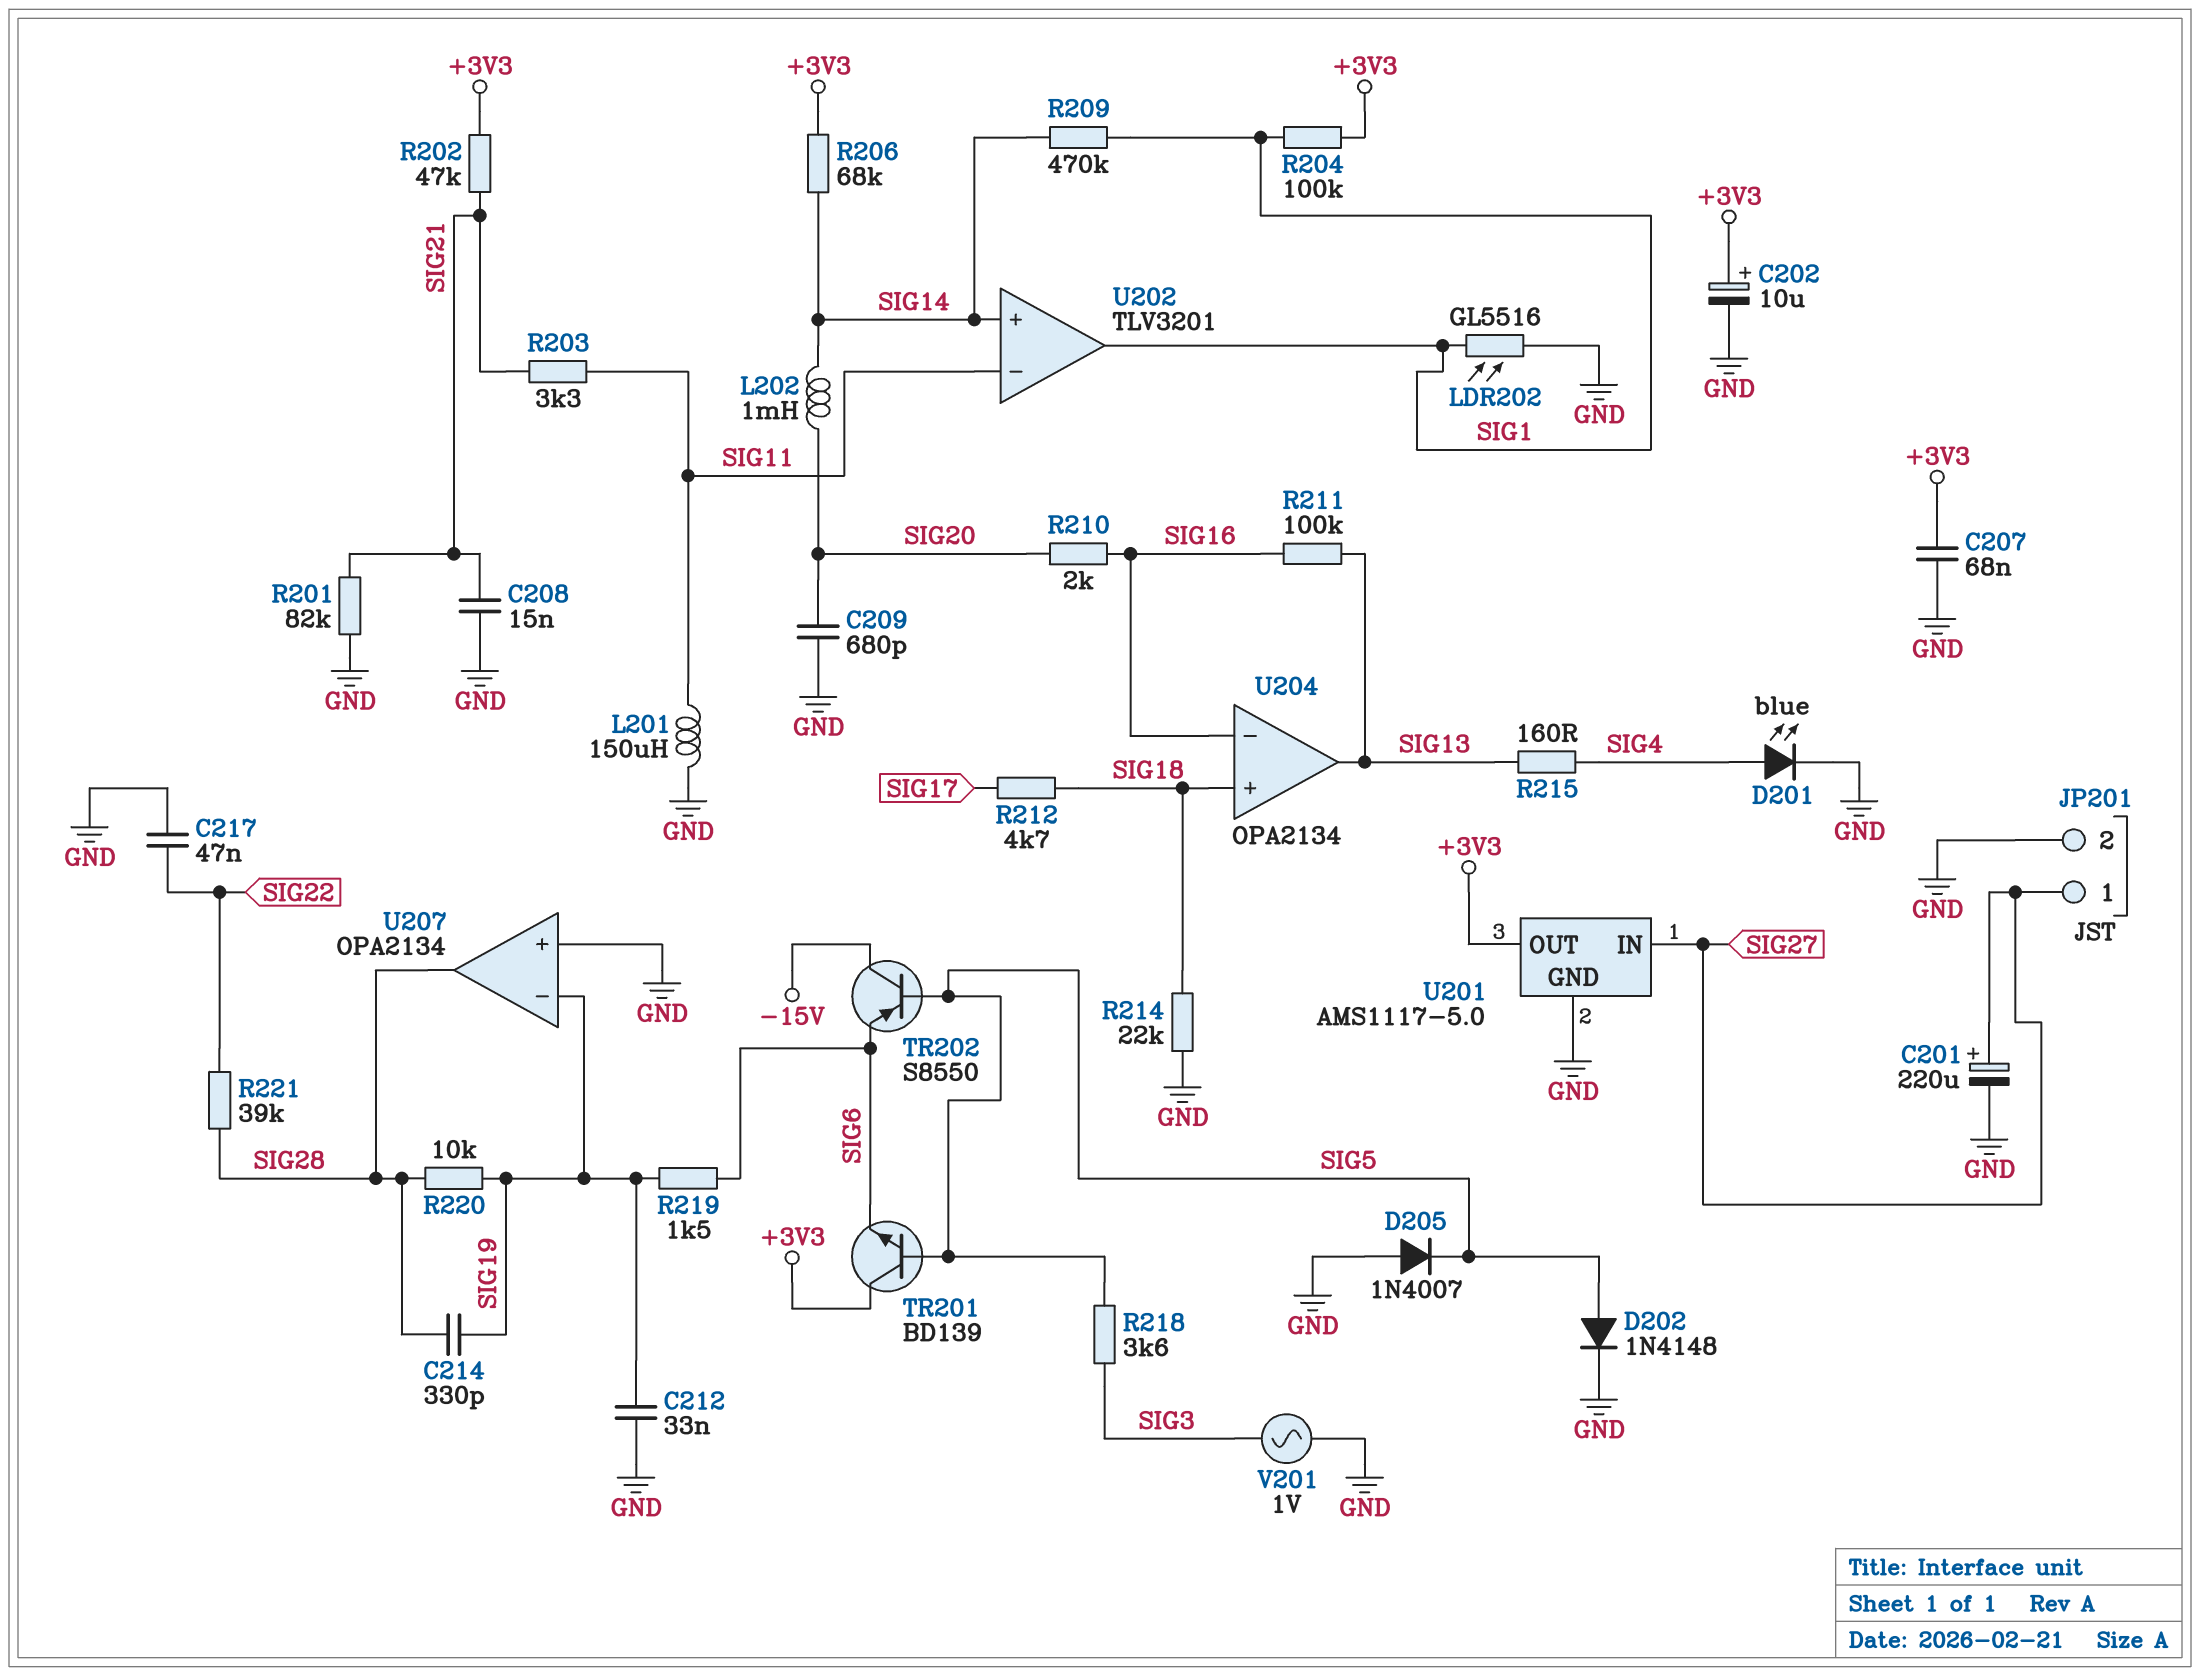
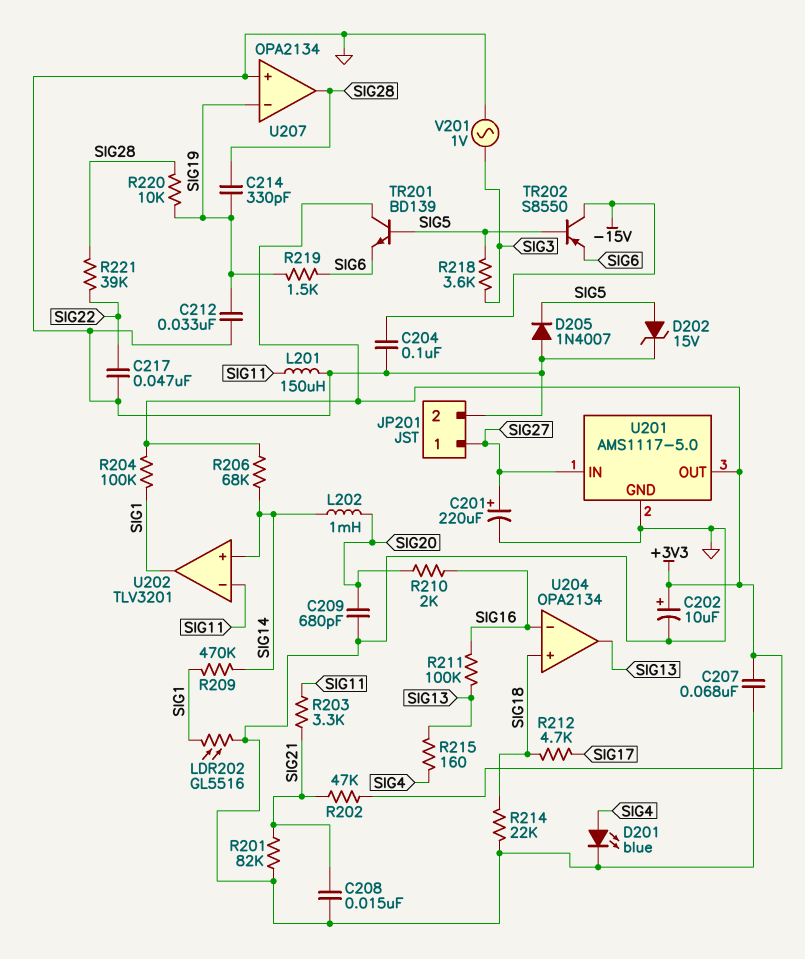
C204: none -> 100nF (-15V, GND)
D202: diode 1N4148 (A SIG5, K GND) -> zener 15V (A SIG5, K GND)

